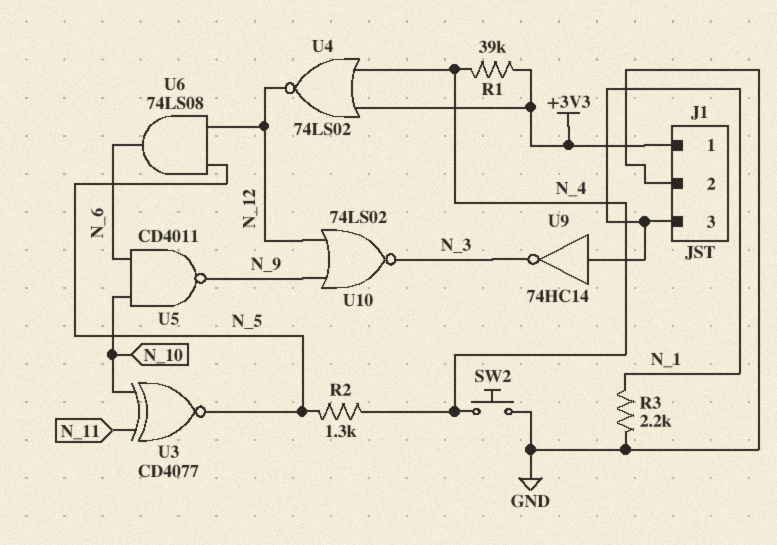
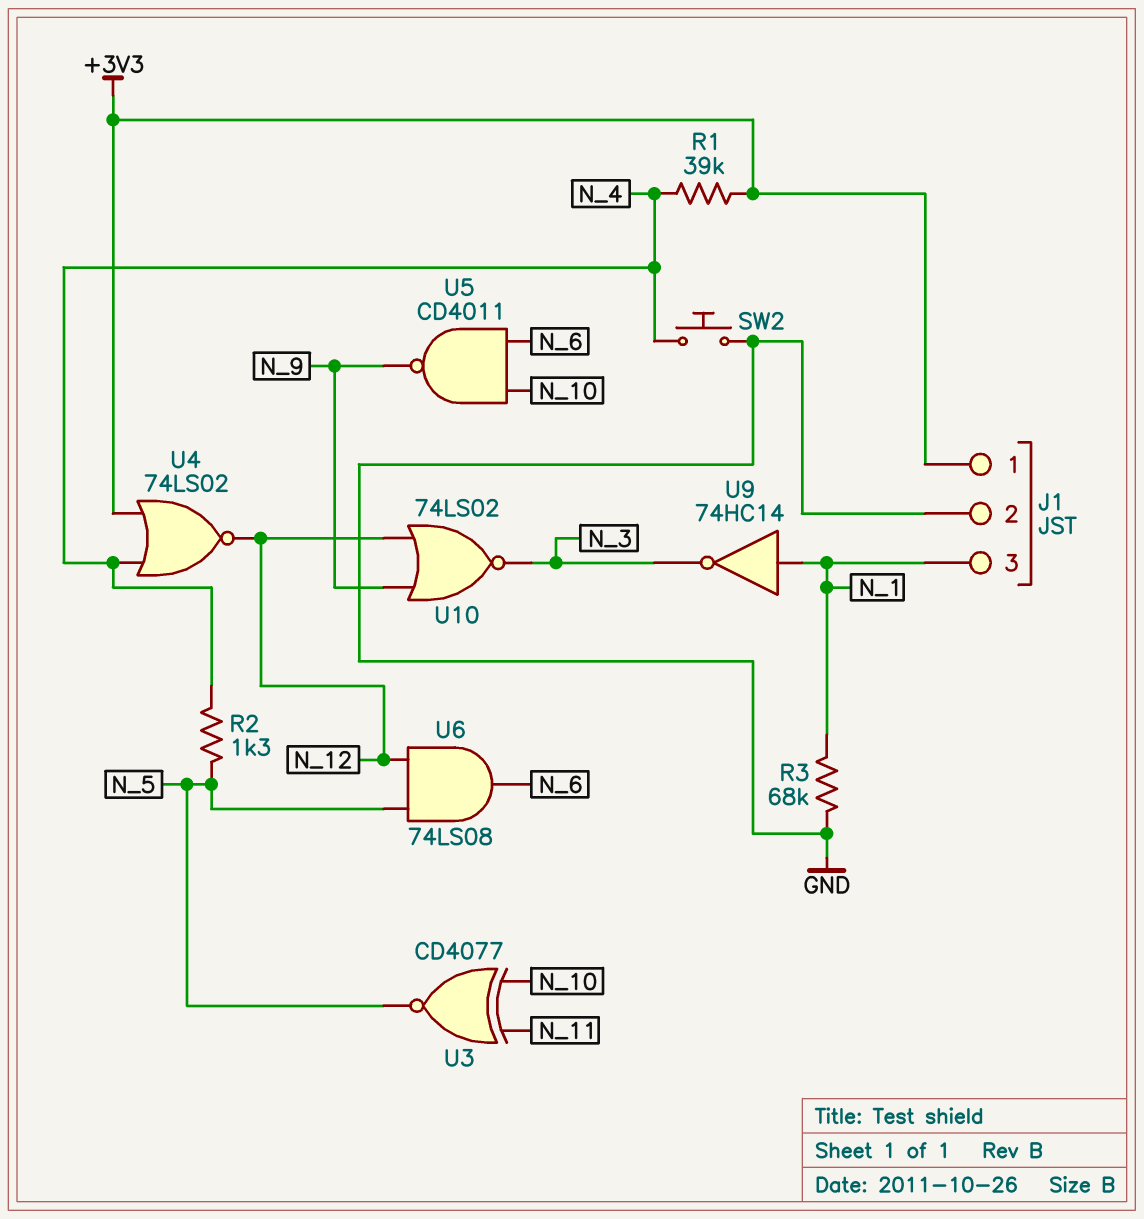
R3: 2.2k (GND, N_1) -> 68k (GND, N_1)

